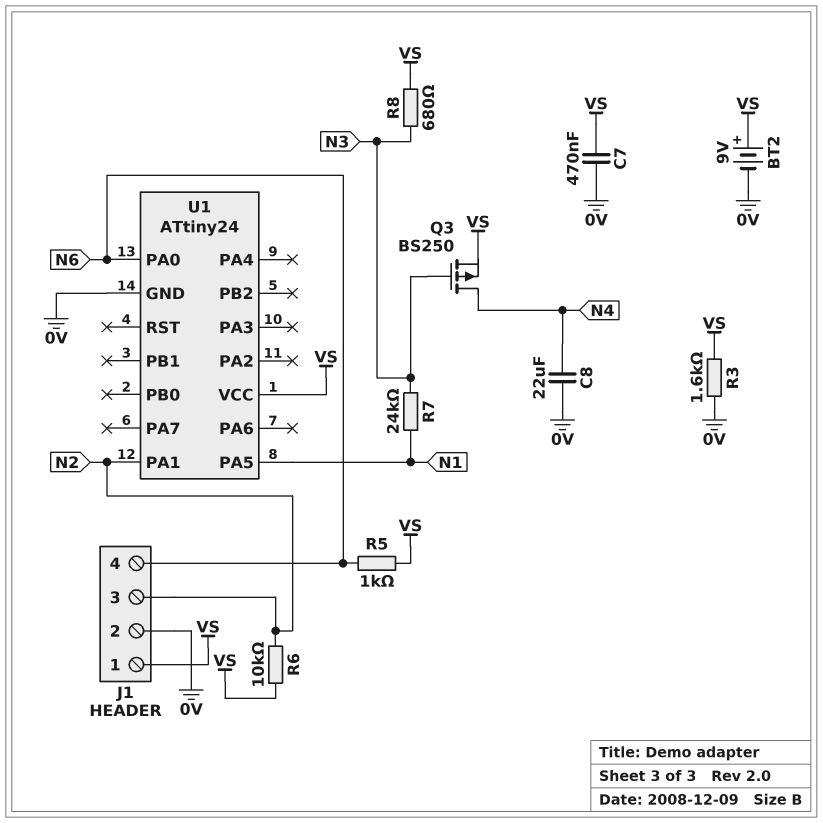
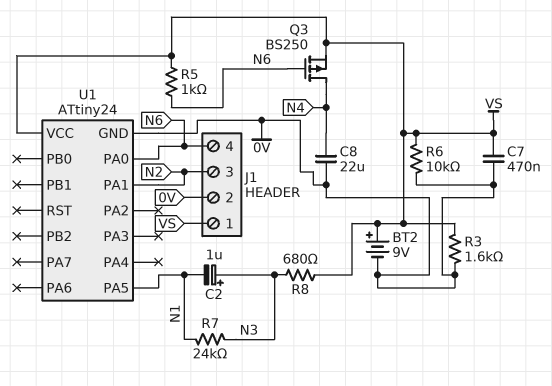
C2: none -> 1uF (plus N3, minus N1)
Q3: PMOS BS250 (G N3, D N4, S VS) -> PMOS BS250 (G N6, D N4, S VS)
R6: 10k (N2, VS) -> 10k (0V, VS)

